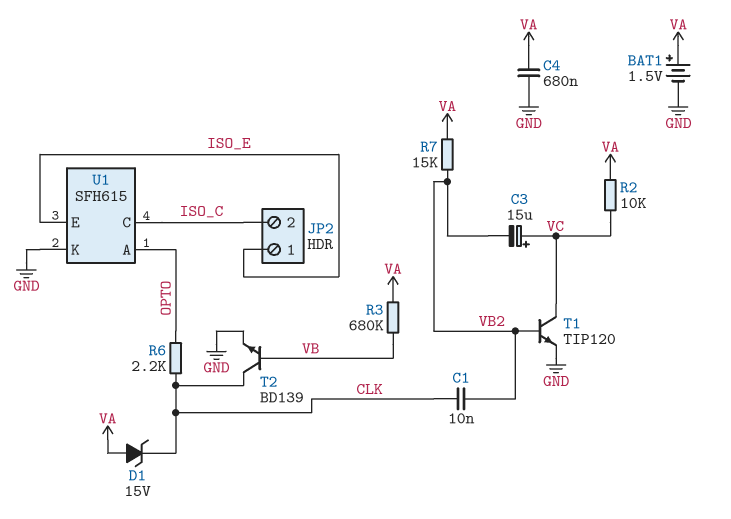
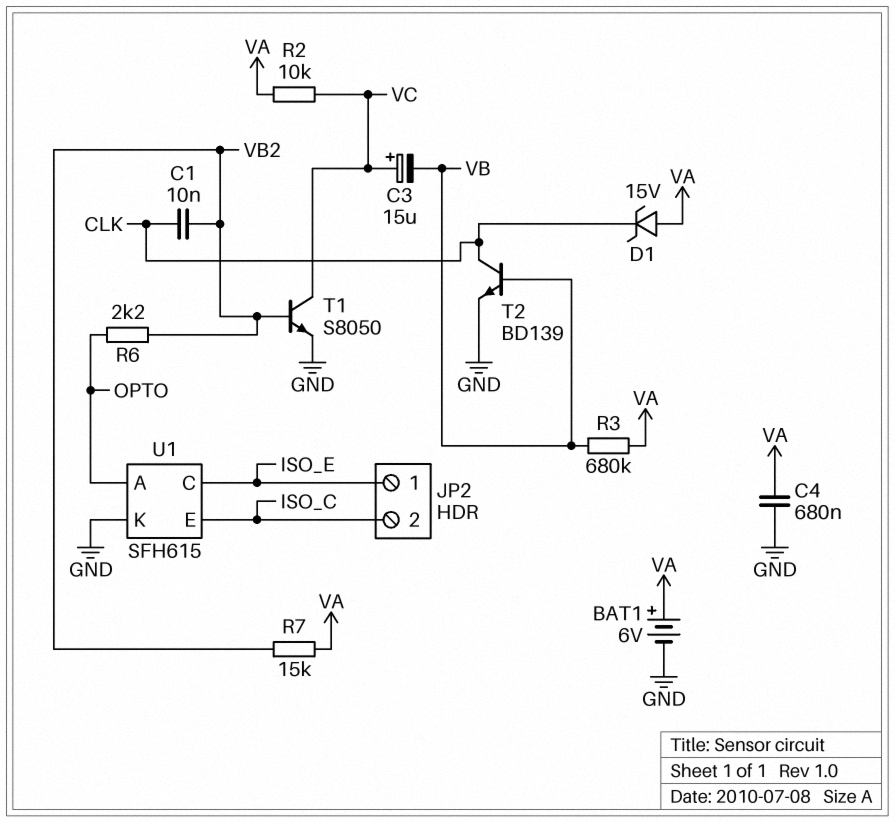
BAT1: 1.5V (plus VA, minus GND) -> 6V (plus VA, minus GND)
C3: 15uF (plus VC, minus VB2) -> 15uF (plus VC, minus VB)
R6: 2.2k (CLK, OPTO) -> 2.2k (OPTO, VB2)
T1: NPN TIP120 (B VB2, C VC, E GND) -> NPN S8050 (B VB2, C VC, E GND)
U1 pin C: ISO_C -> ISO_E
U1 pin E: ISO_E -> ISO_C

